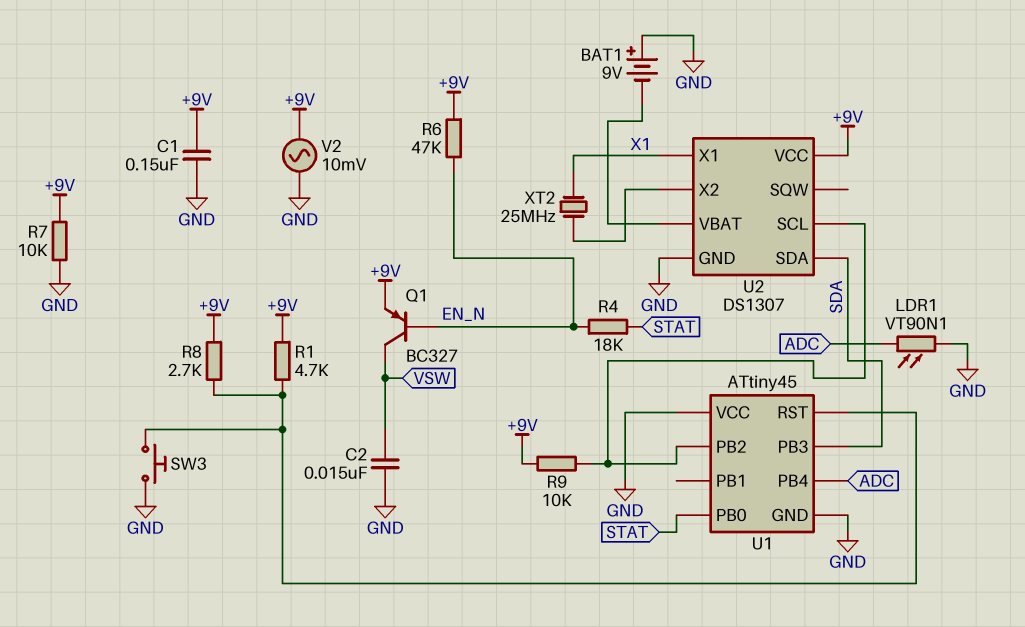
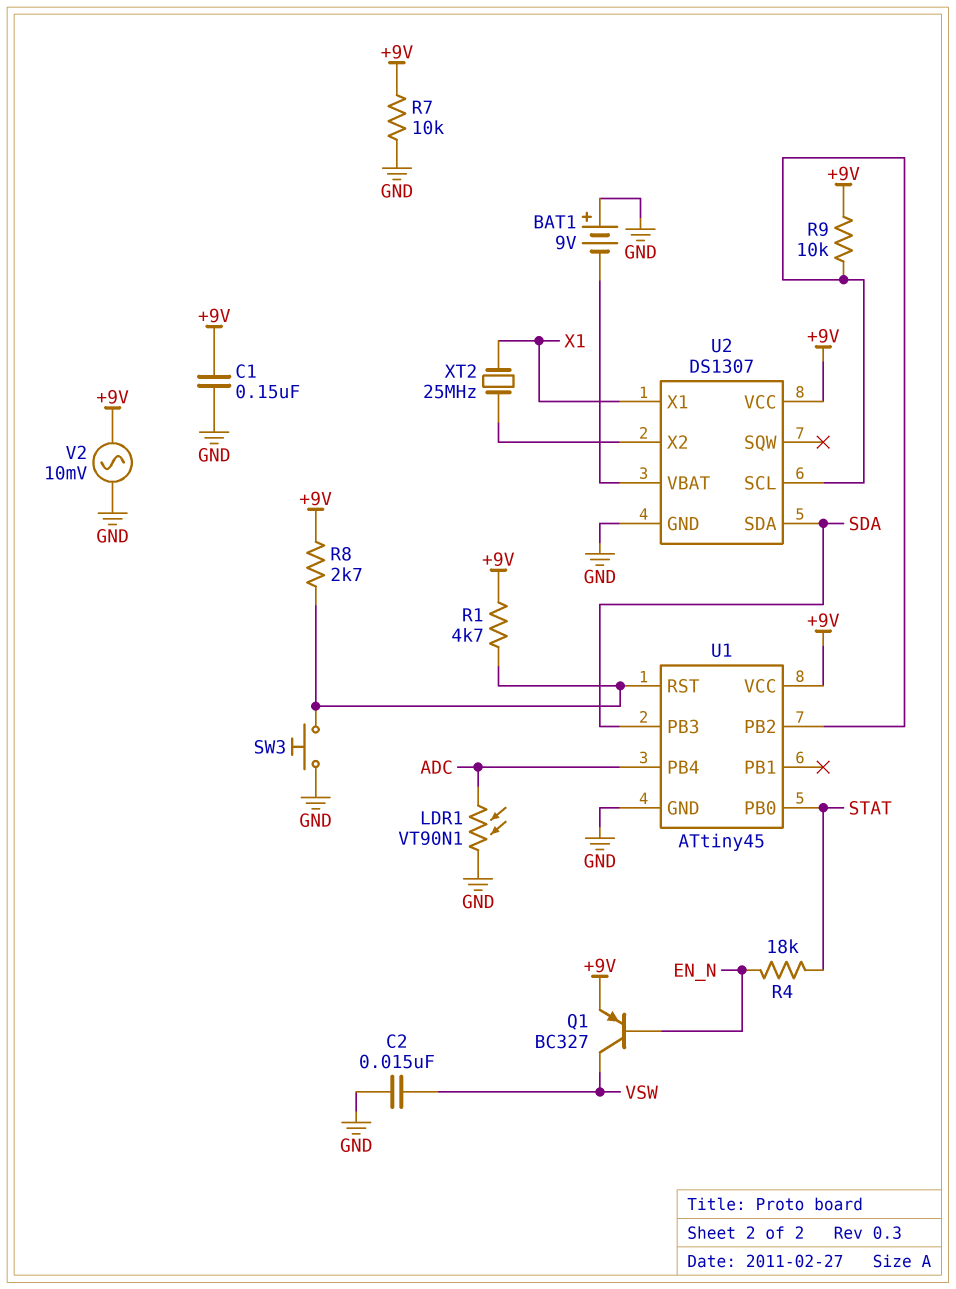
R6: 47k (+9V, EN_N) -> none
U1 pin VCC: GND -> +9V

